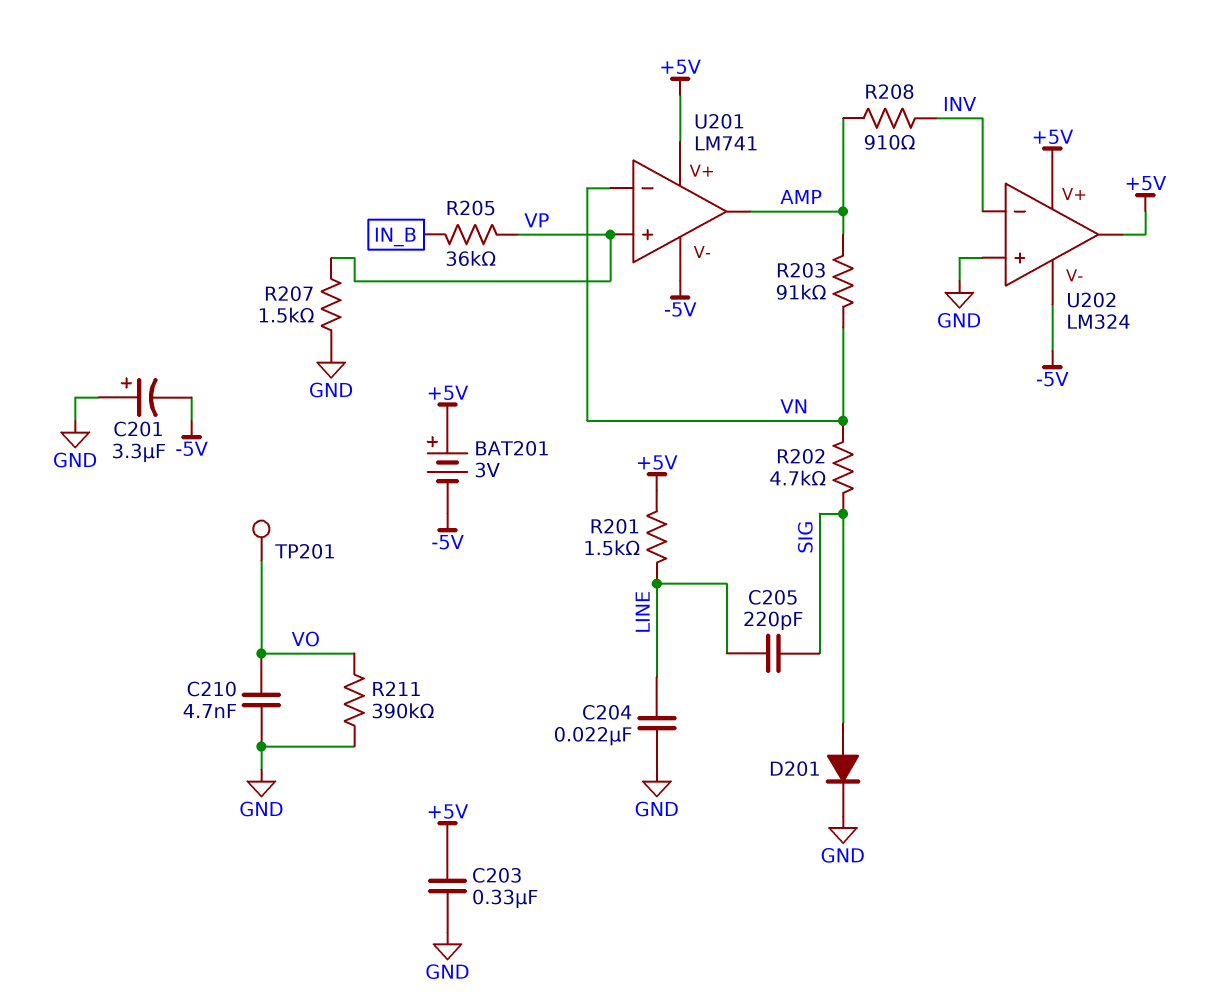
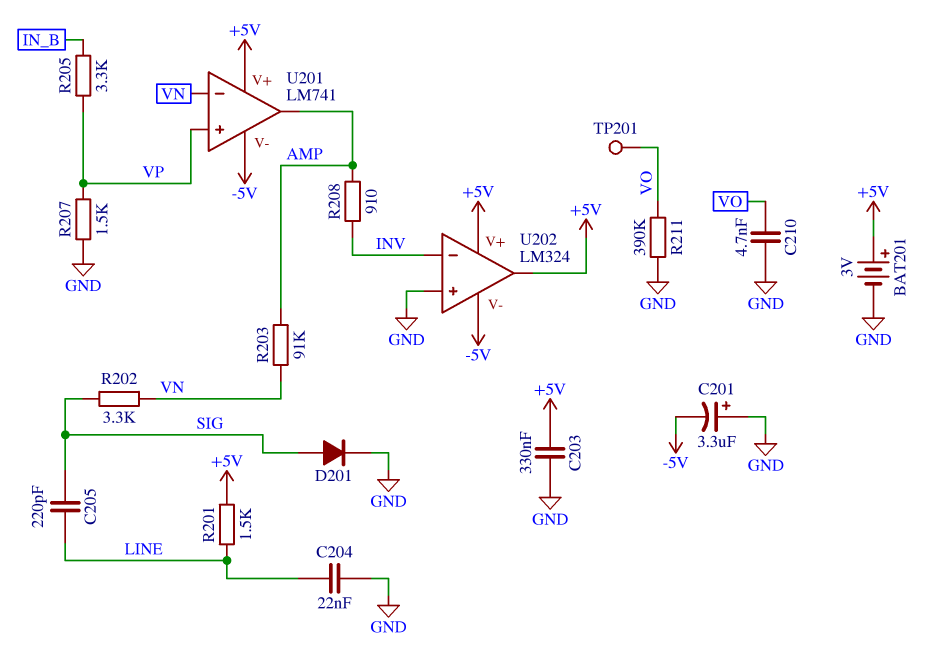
BAT201: 3V (plus +5V, minus -5V) -> 3V (plus +5V, minus GND)
R202: 4.7k (SIG, VN) -> 3.3k (SIG, VN)
R205: 36k (IN_B, VP) -> 3.3k (IN_B, VP)

